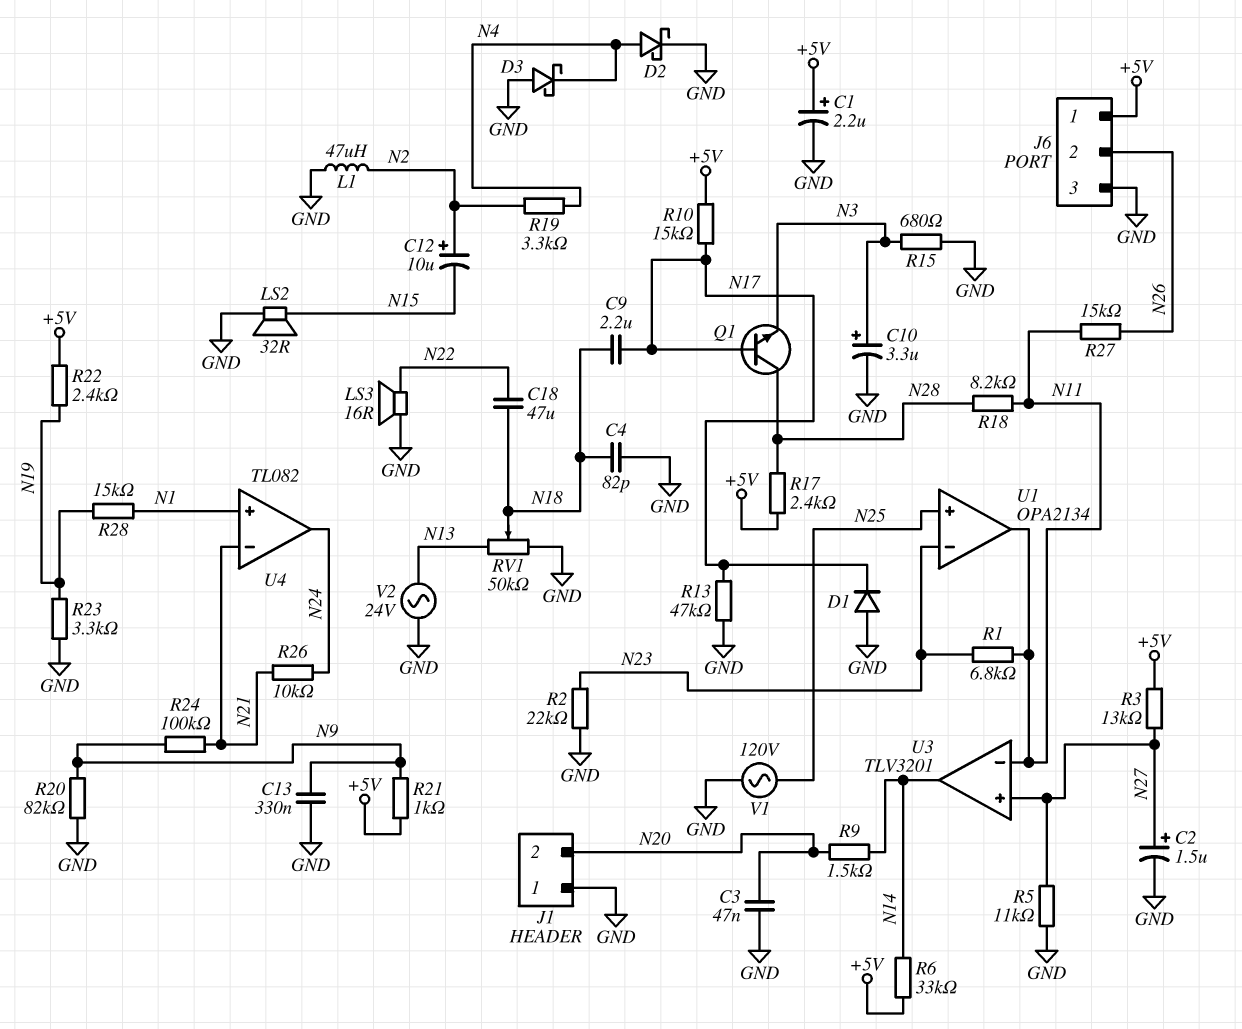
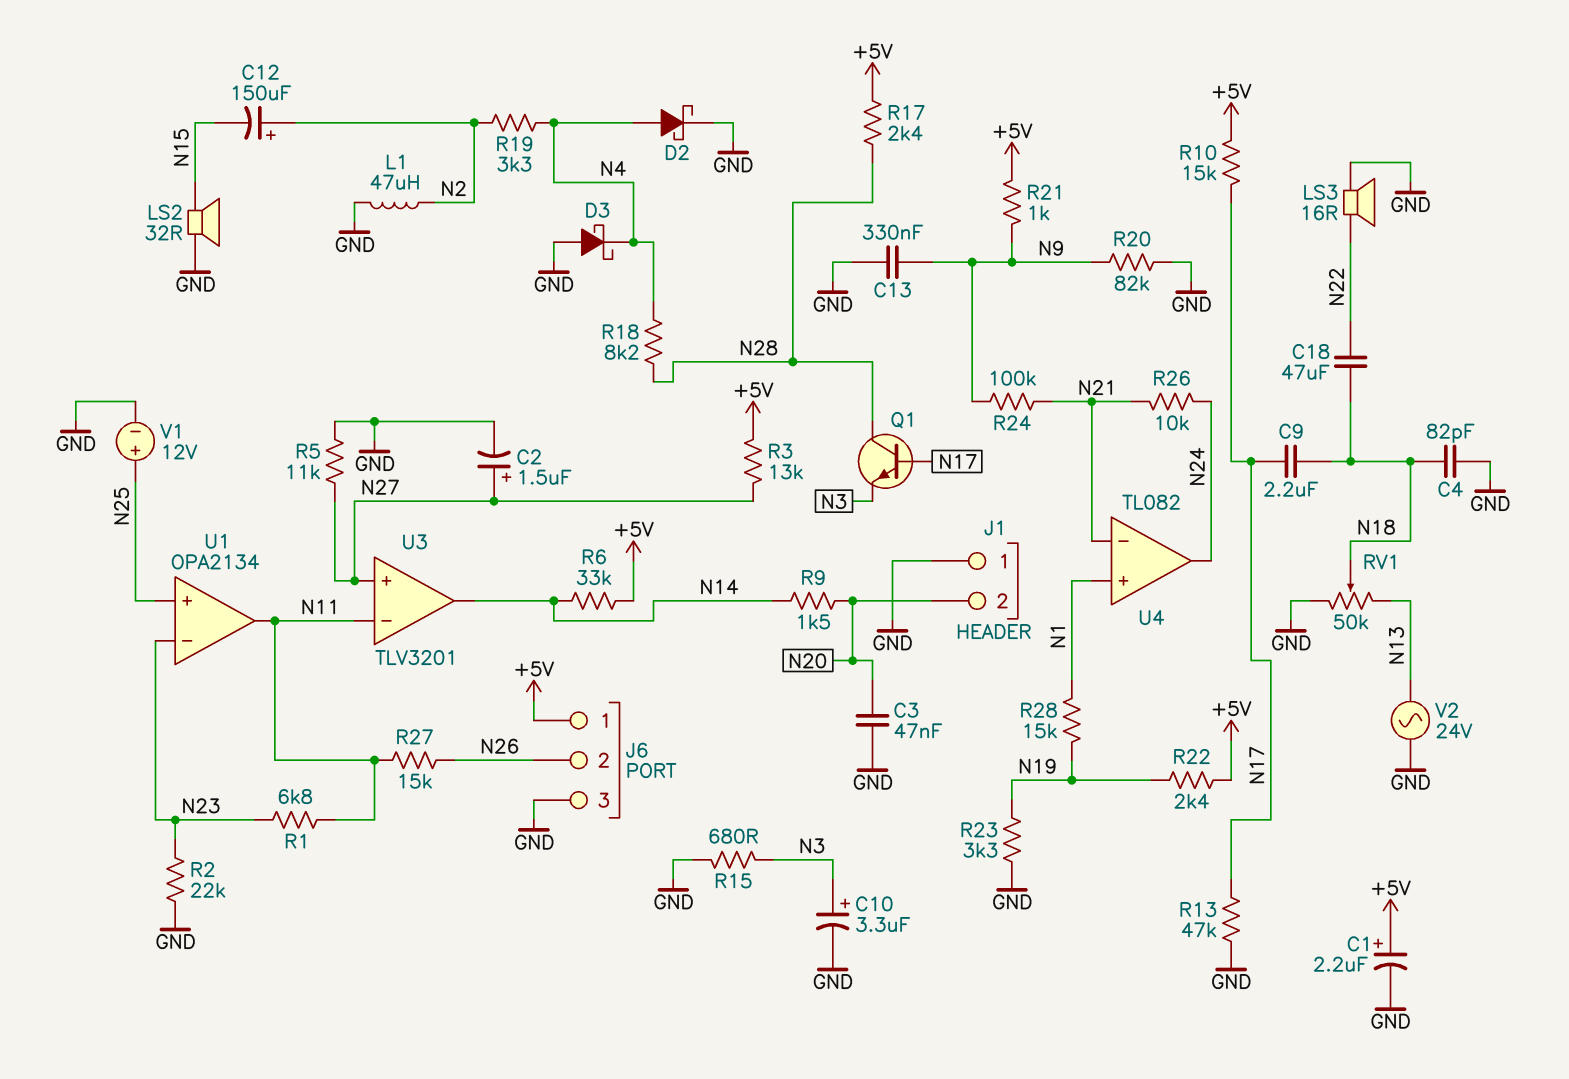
C12: 10uF (plus N2, minus N15) -> 150uF (plus N2, minus N15)
D1: diode (A GND, K N17) -> none
R18: 8.2k (N11, N28) -> 8.2k (N4, N28)
V1: AC 120V (GND, N25) -> 12V (plus N25, minus GND)

